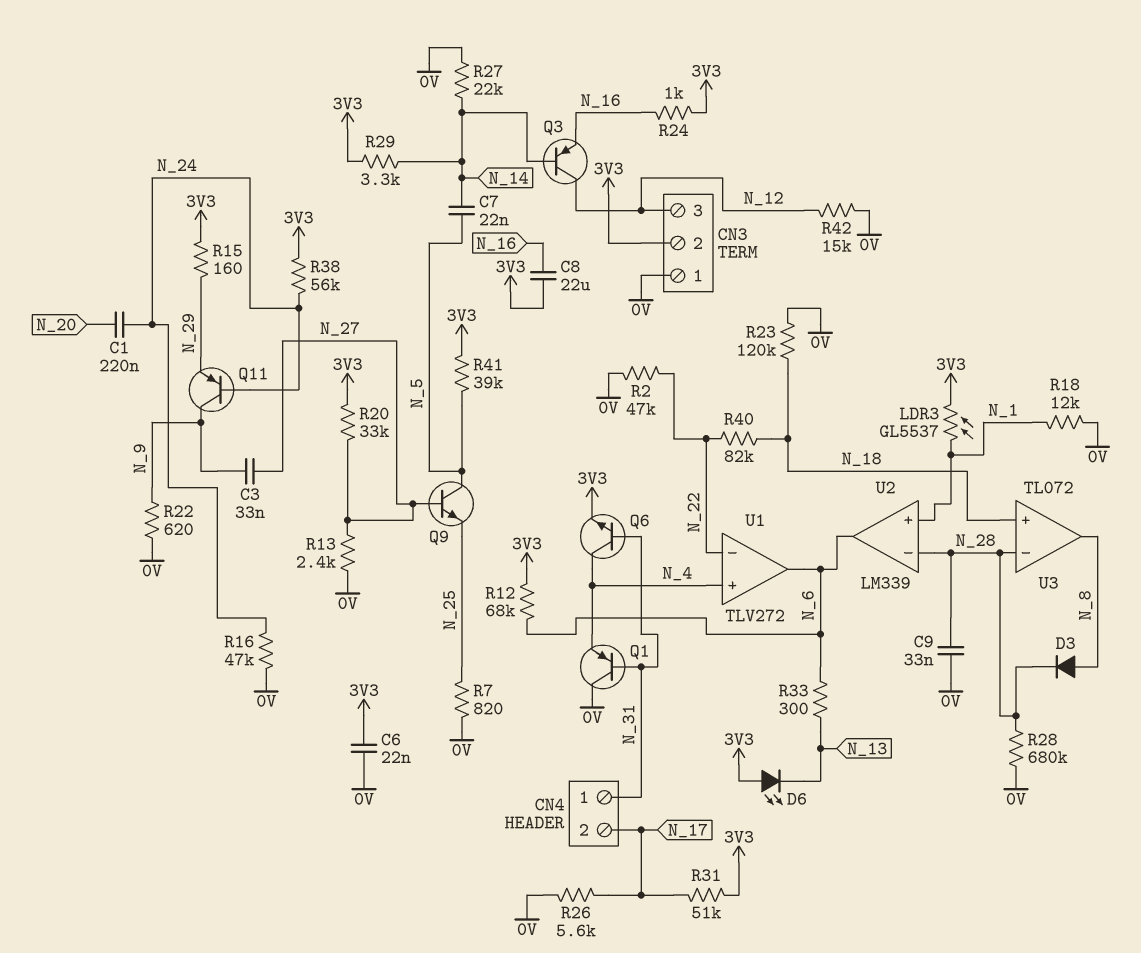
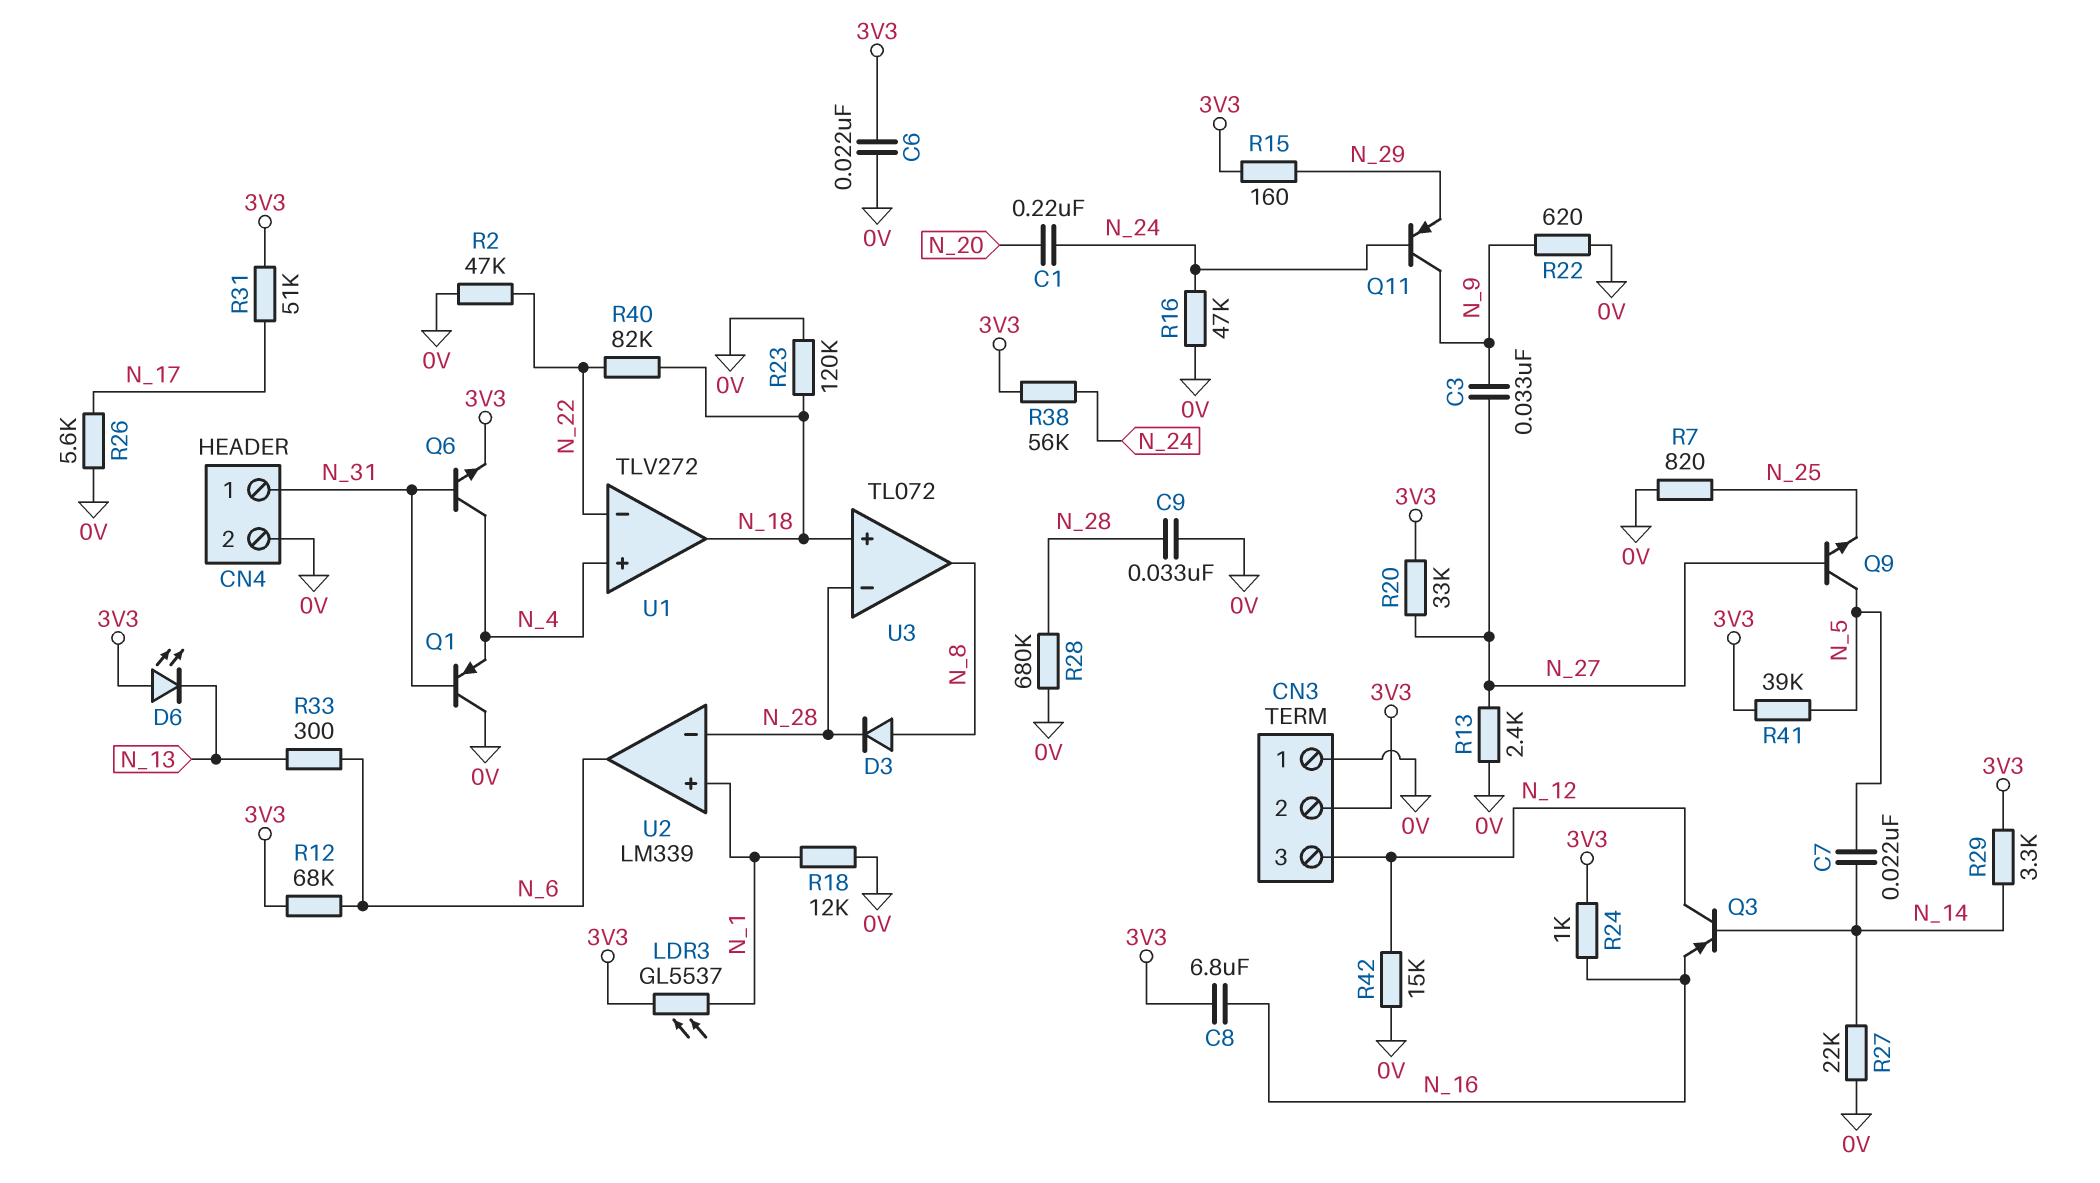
C8: 22uF (3V3, N_16) -> 6.8uF (3V3, N_16)
CN4 pin 2: N_17 -> 0V
U1 pin out: N_6 -> N_18

